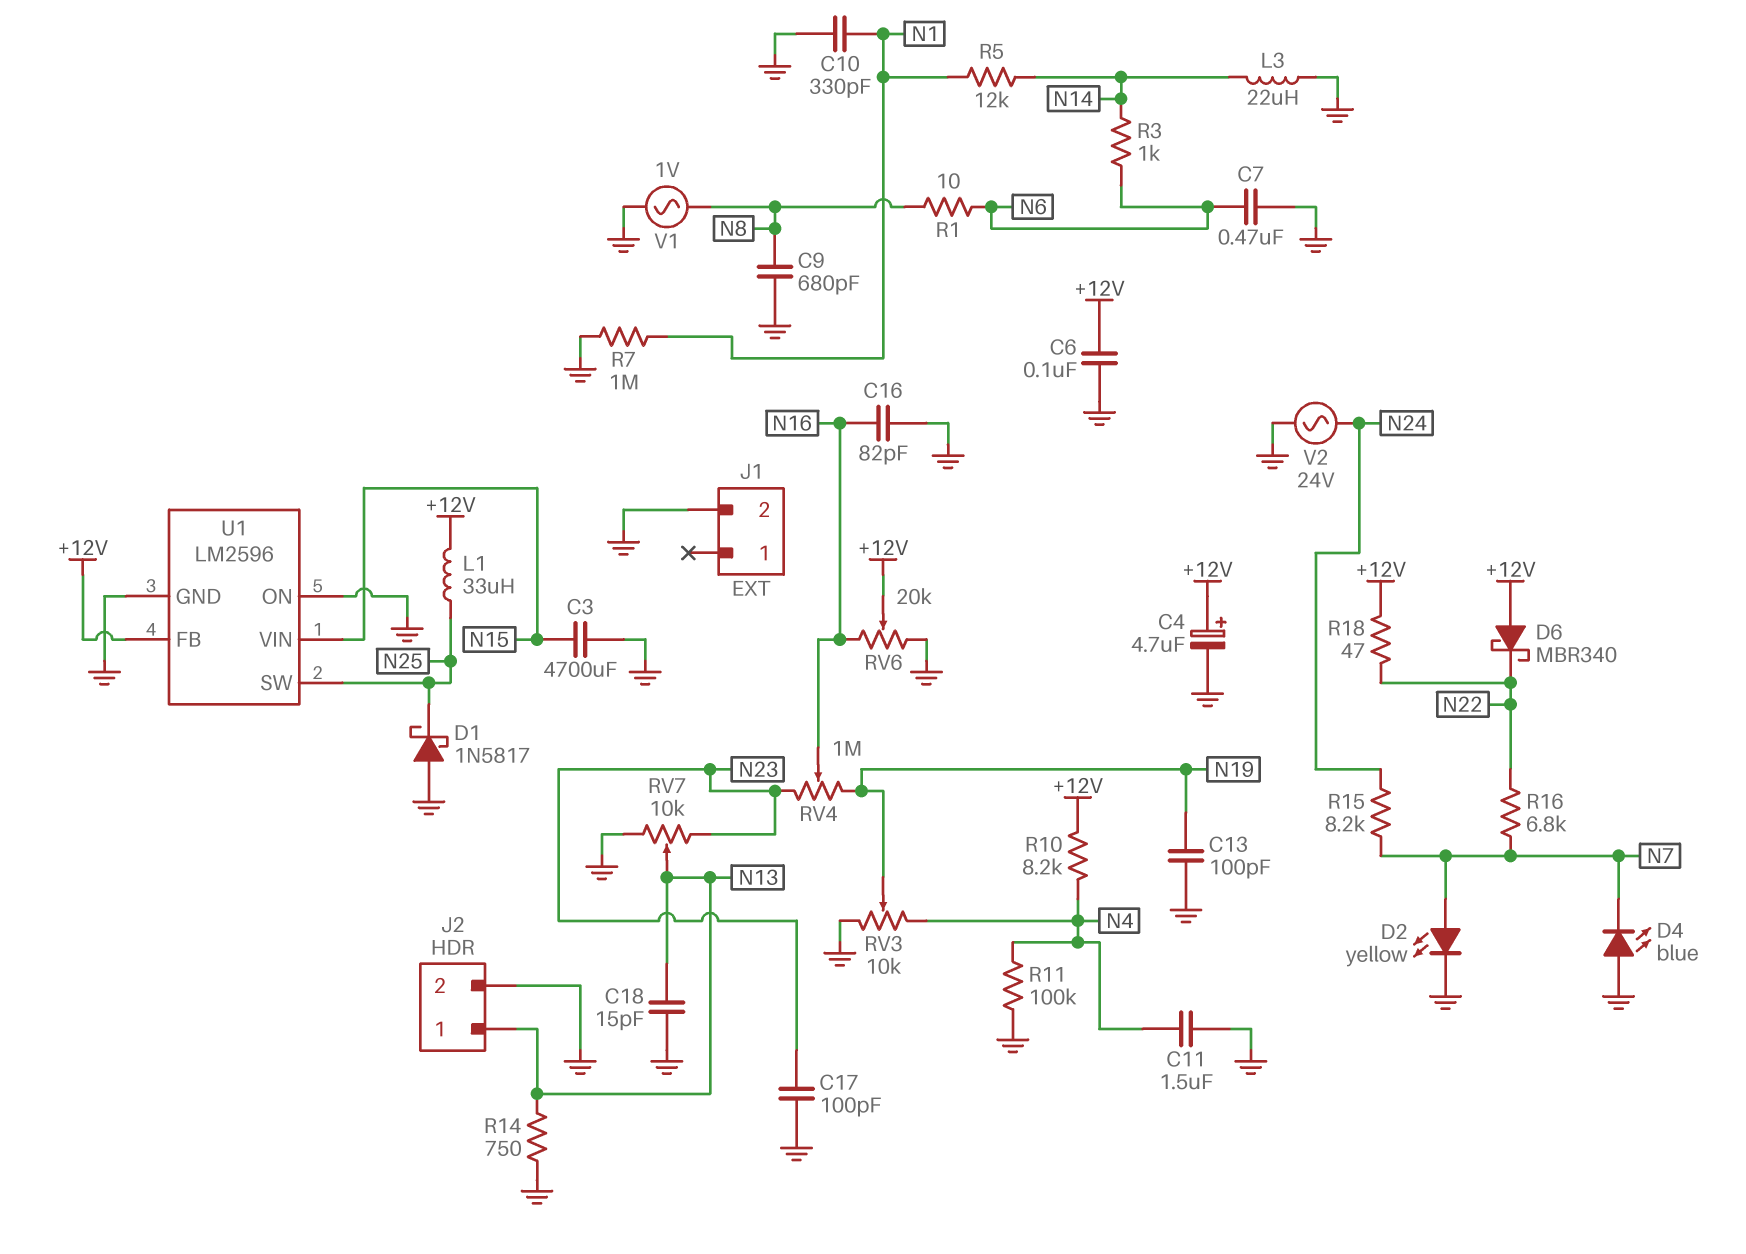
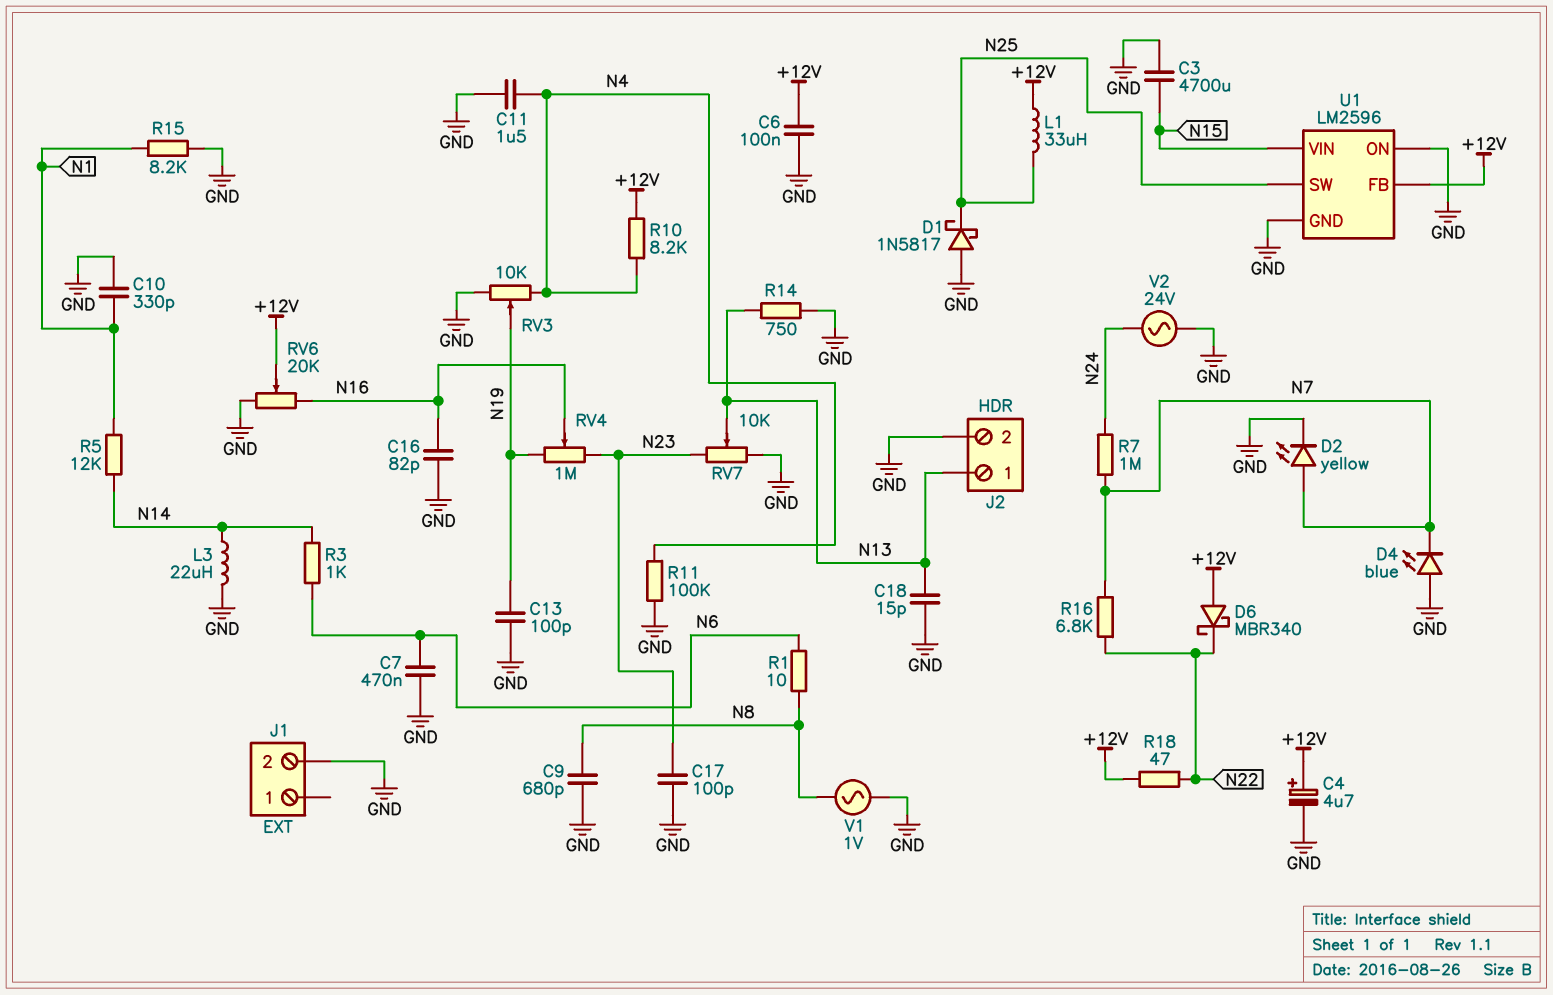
R7: 1M (GND, N1) -> 1M (N7, N24)
R15: 8.2k (N7, N24) -> 8.2k (GND, N1)

